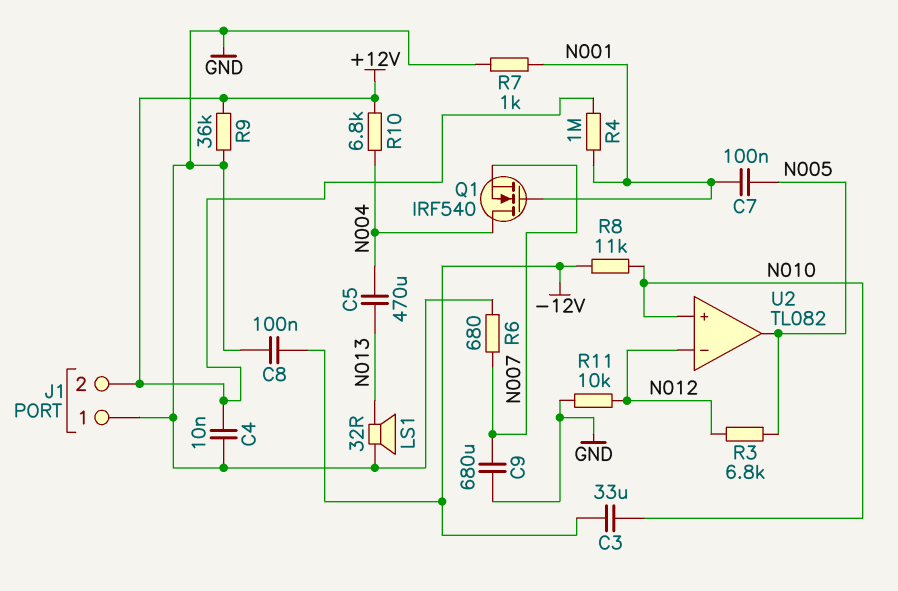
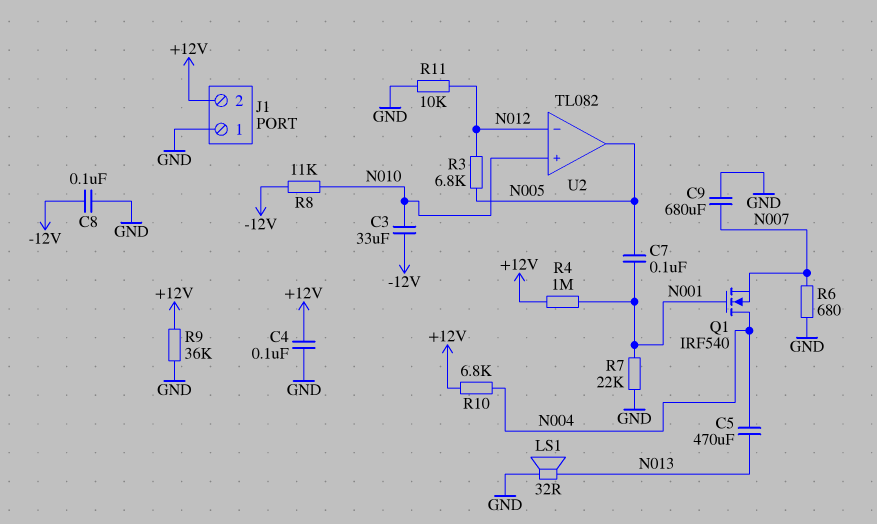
C4: 10nF (+12V, GND) -> 100nF (+12V, GND)
R7: 1k (GND, N001) -> 22k (GND, N001)

